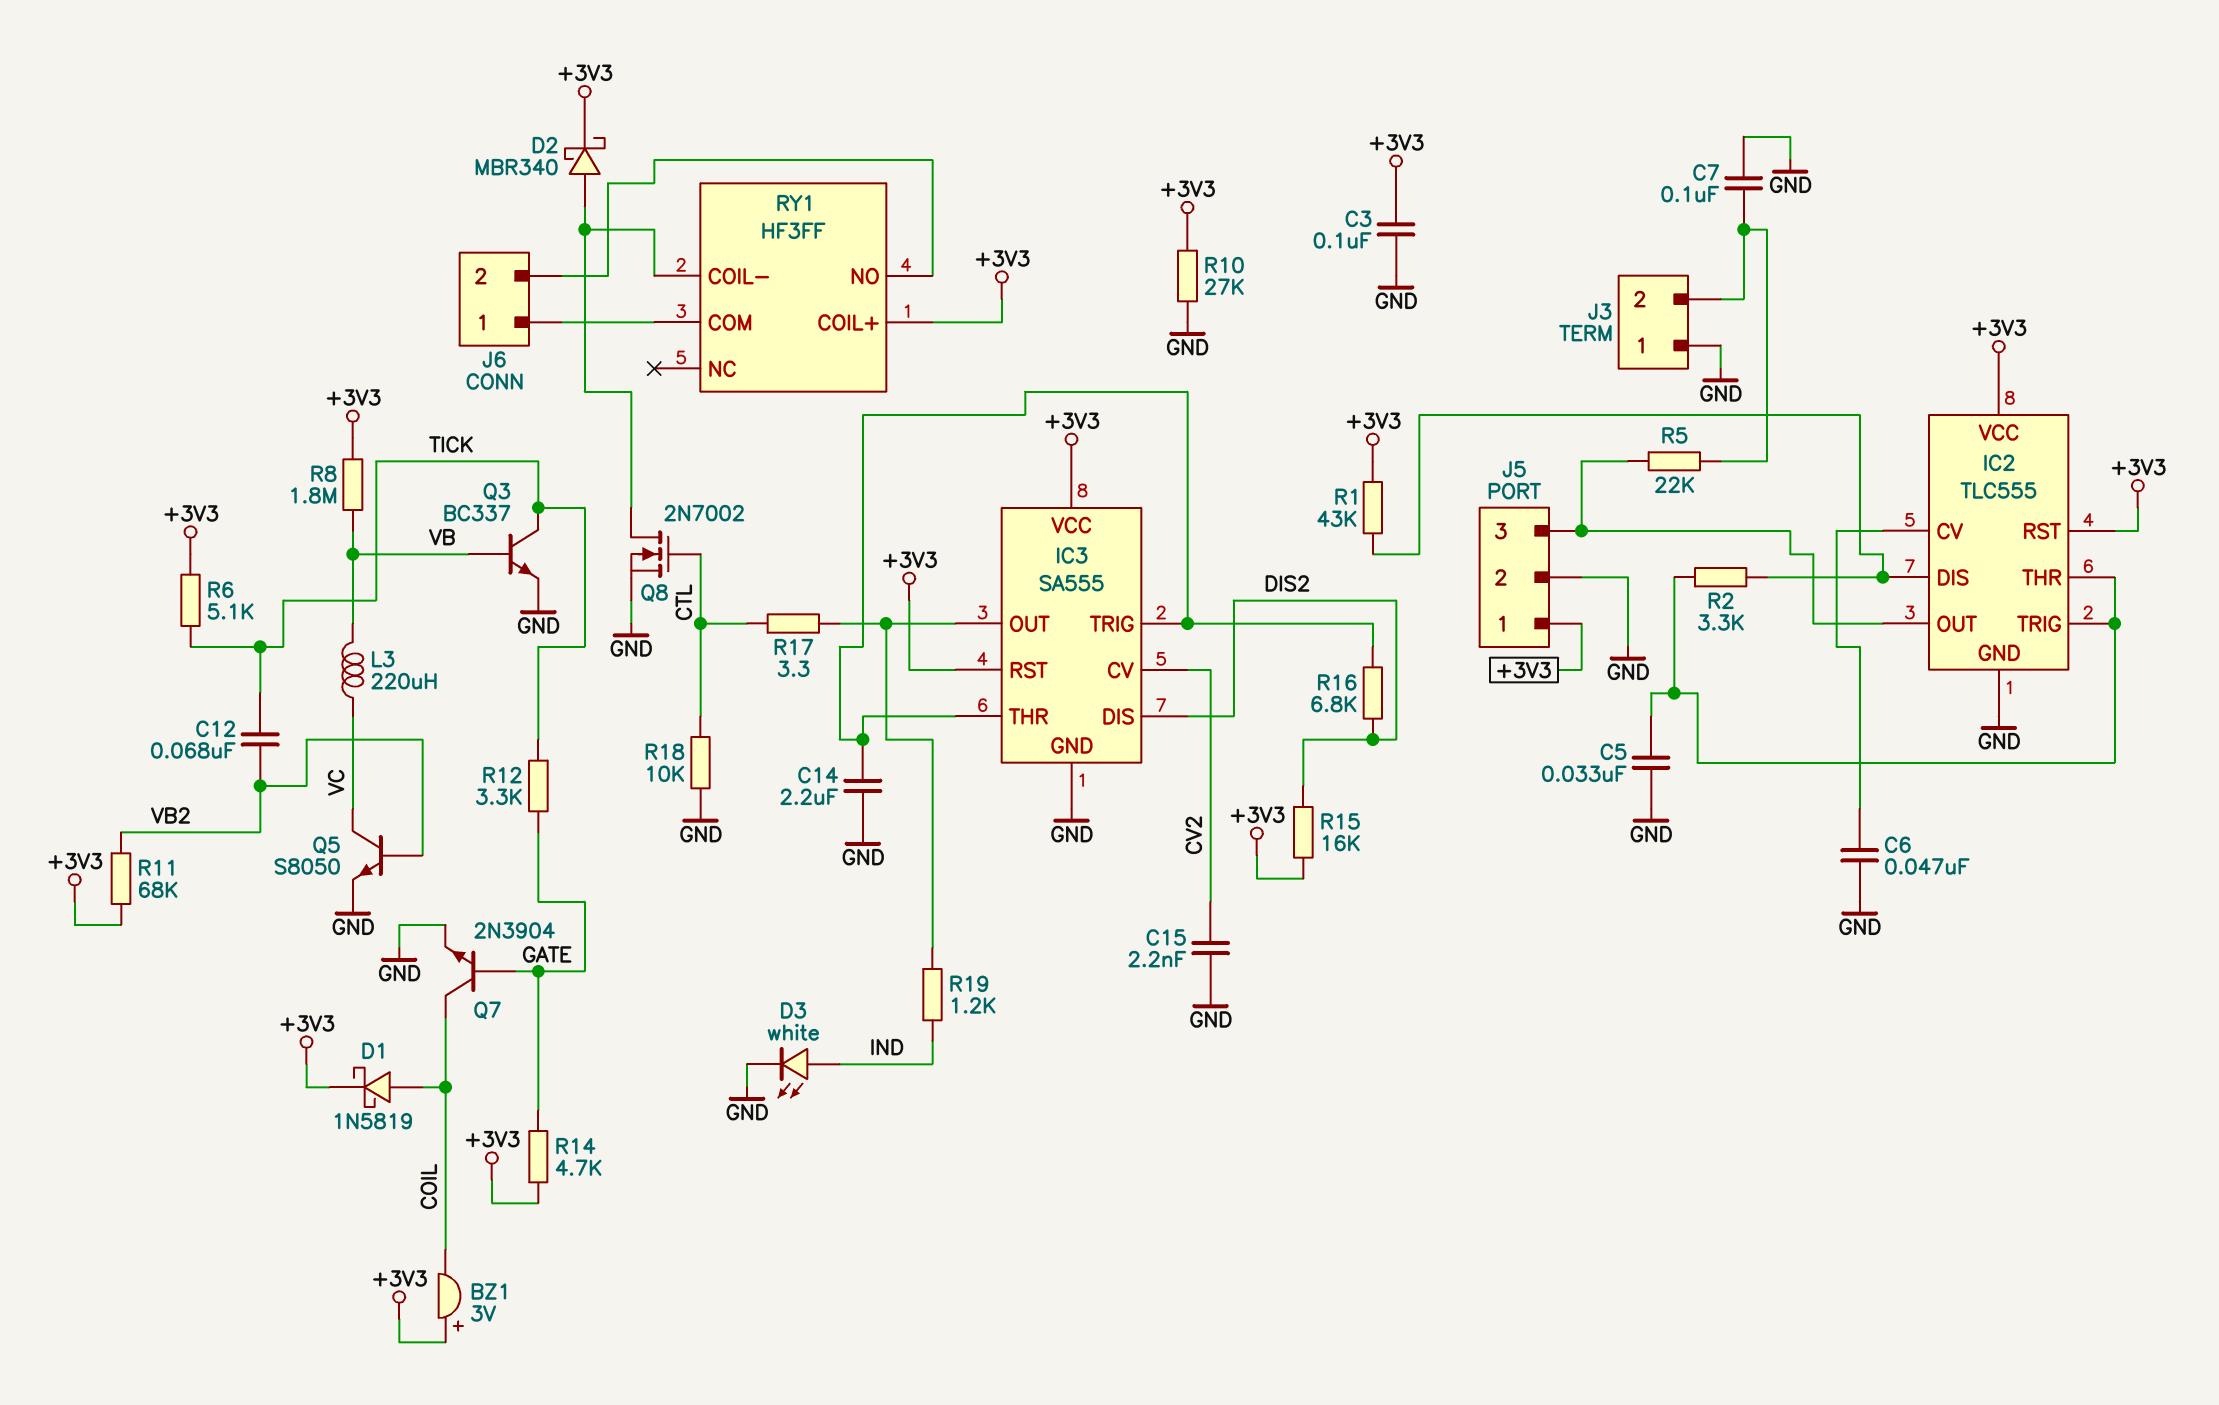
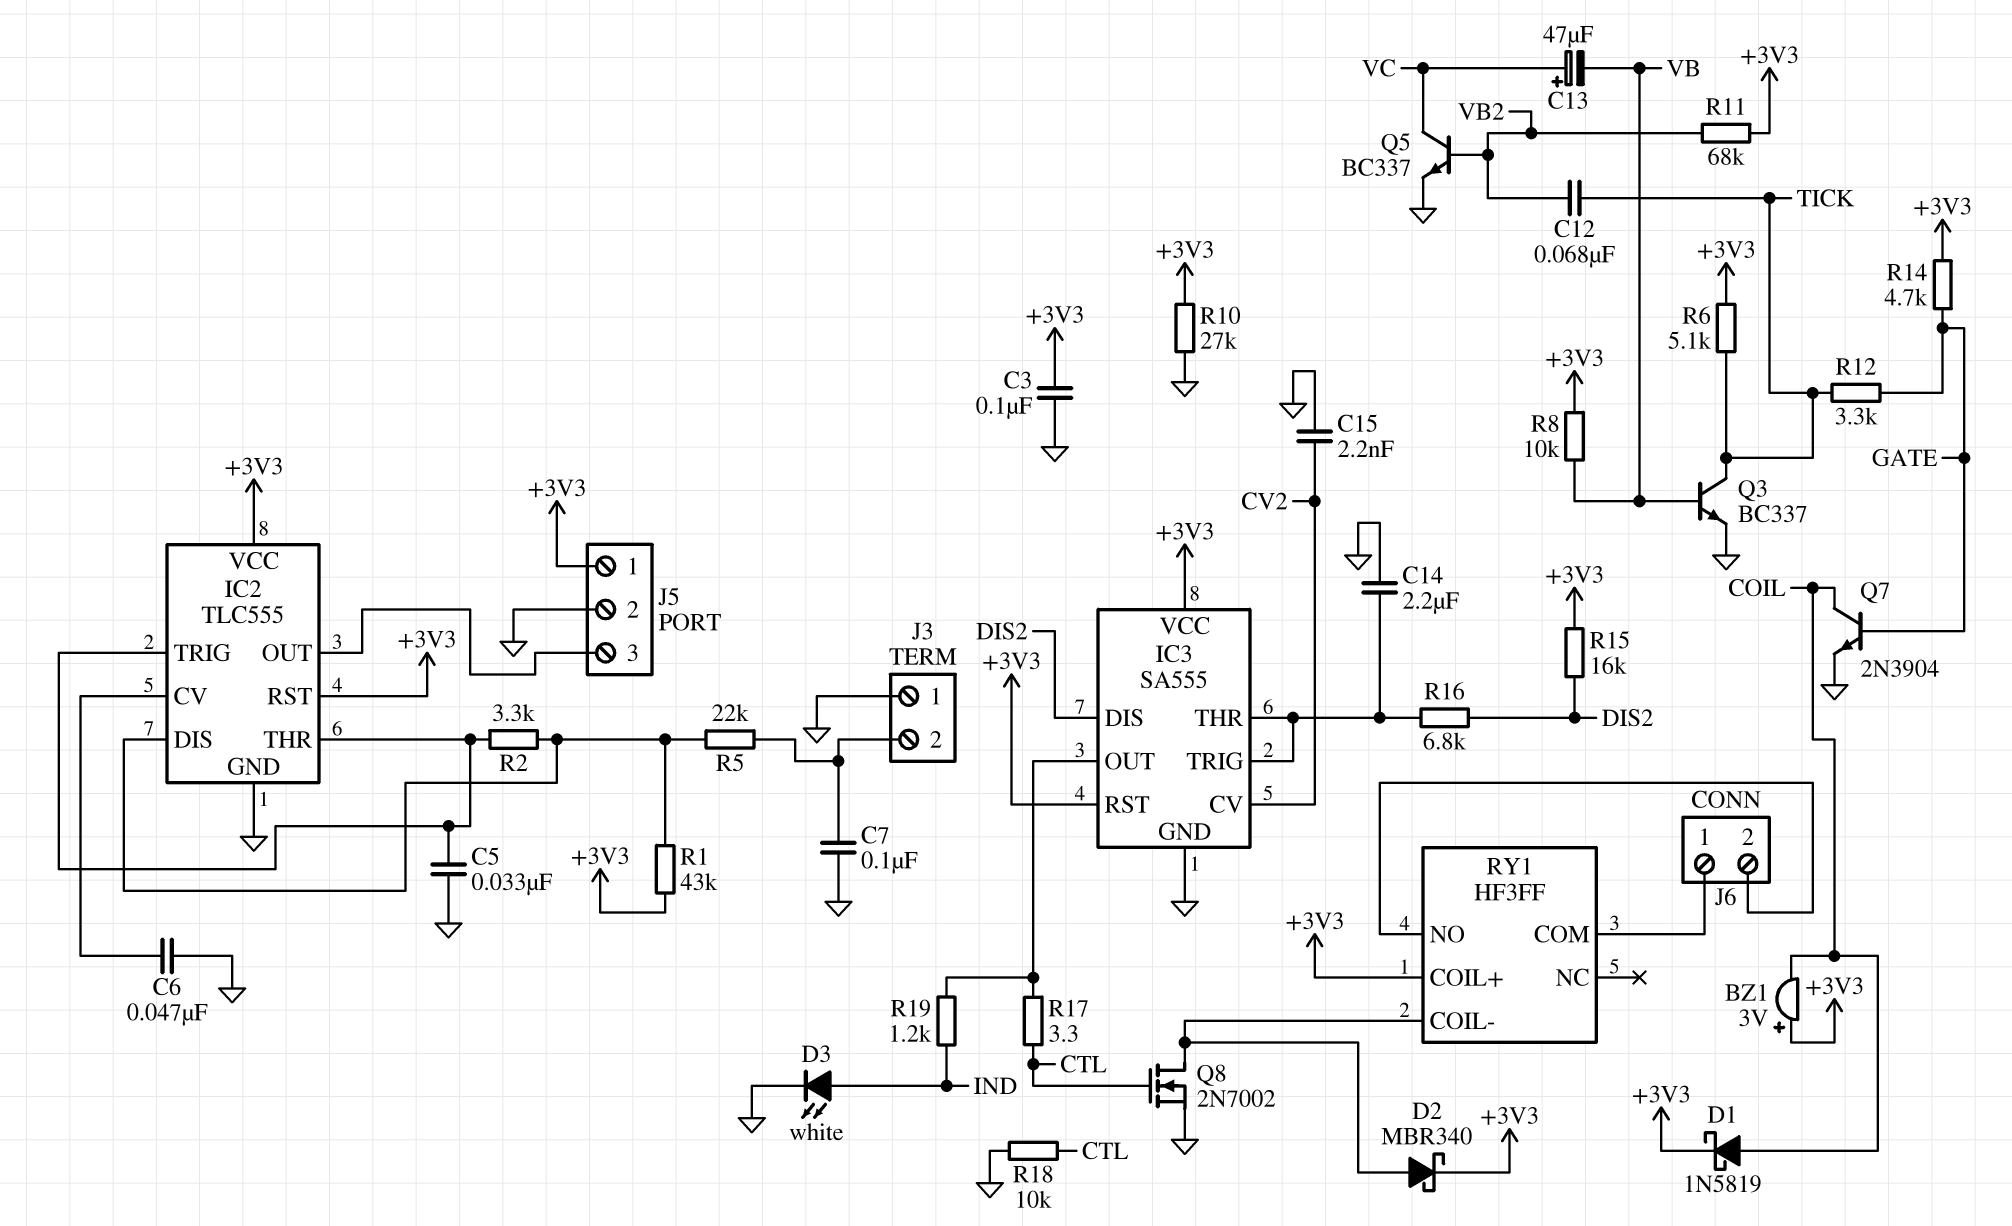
C13: none -> 47uF (plus VC, minus VB)
L3: 220uH (VB, VC) -> none
Q5: NPN S8050 (B VB2, C VC, E GND) -> NPN BC337 (B VB2, C VC, E GND)
R5: 22k (IC2/OUT, J3/2) -> 22k (IC2/DIS, J3/2)
R8: 1.8M (+3V3, VB) -> 10k (+3V3, VB)

